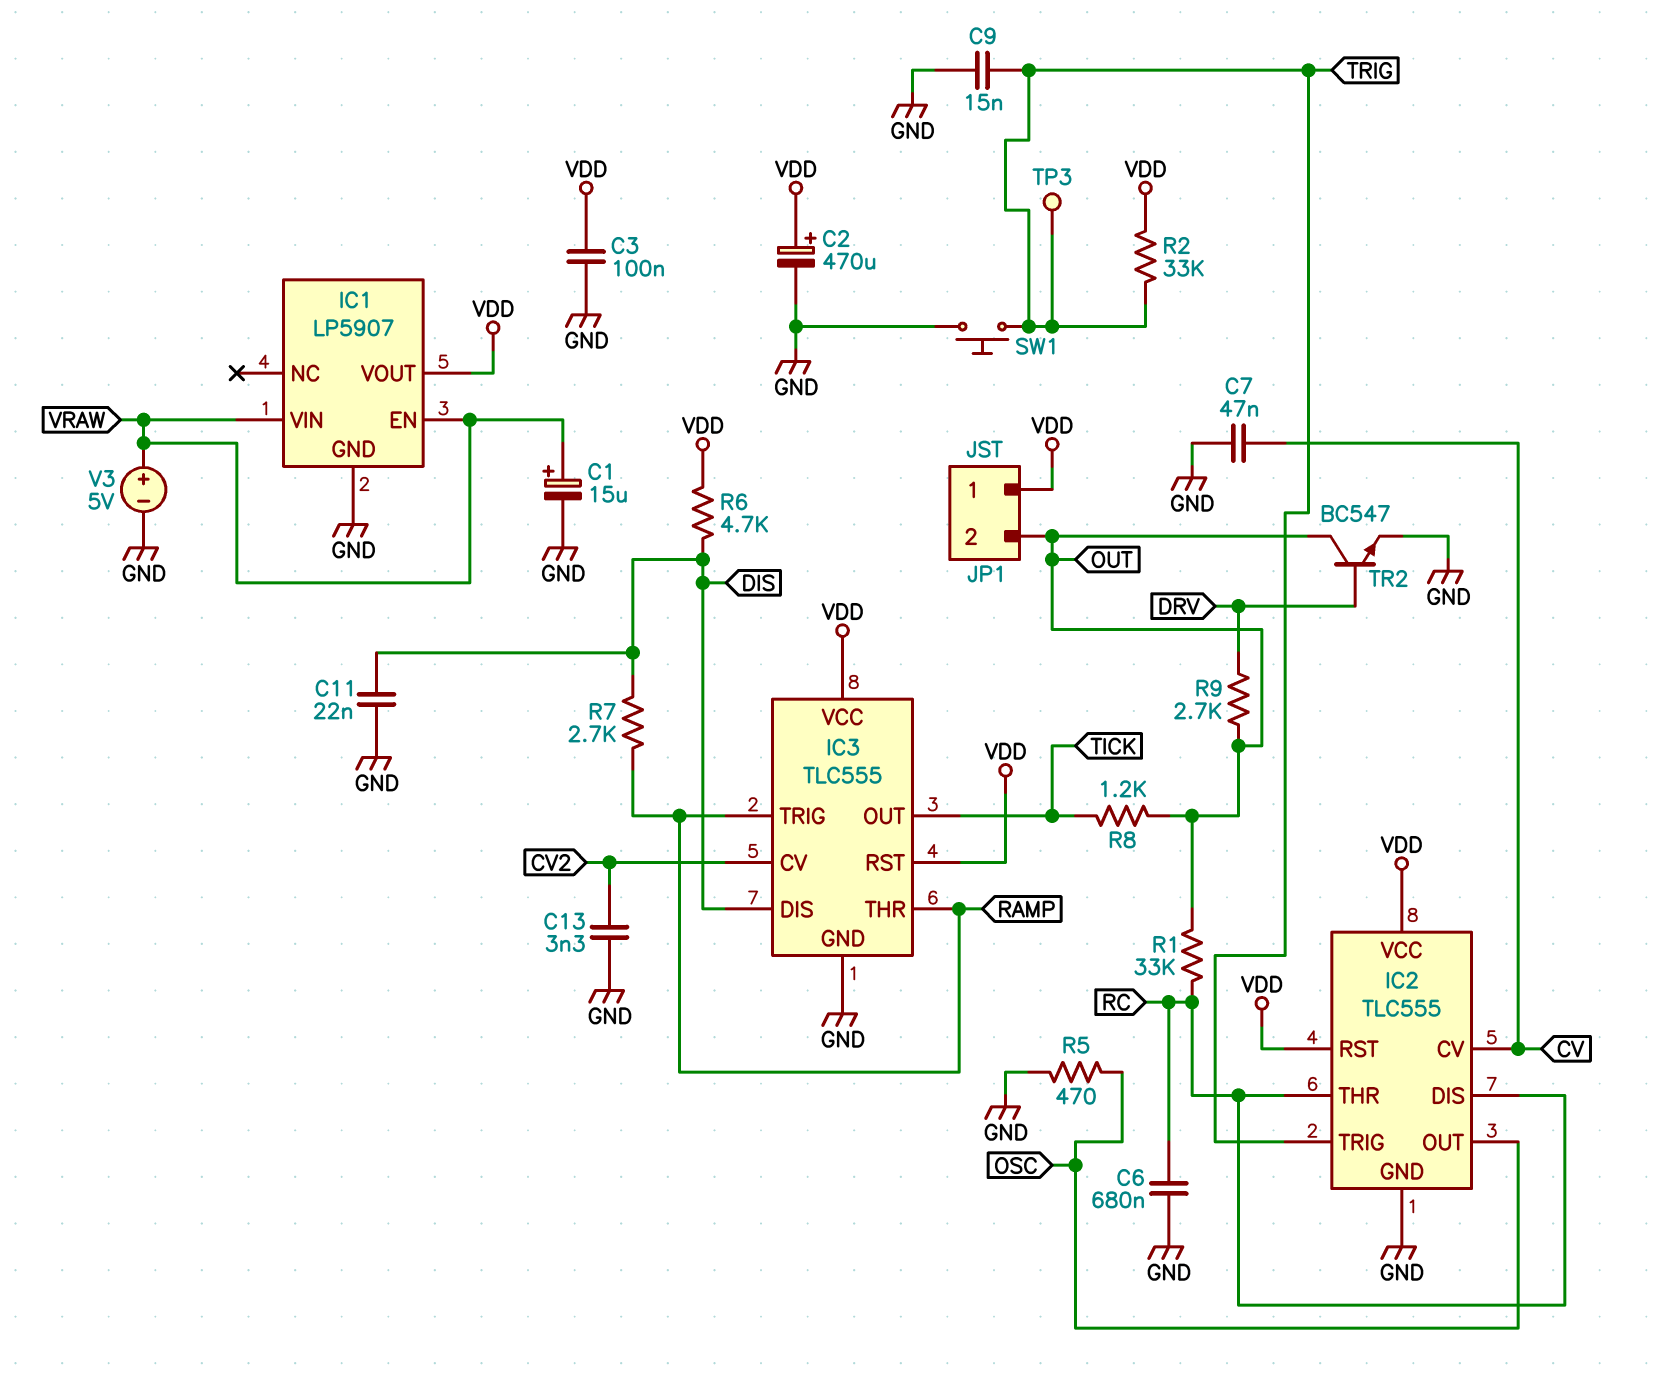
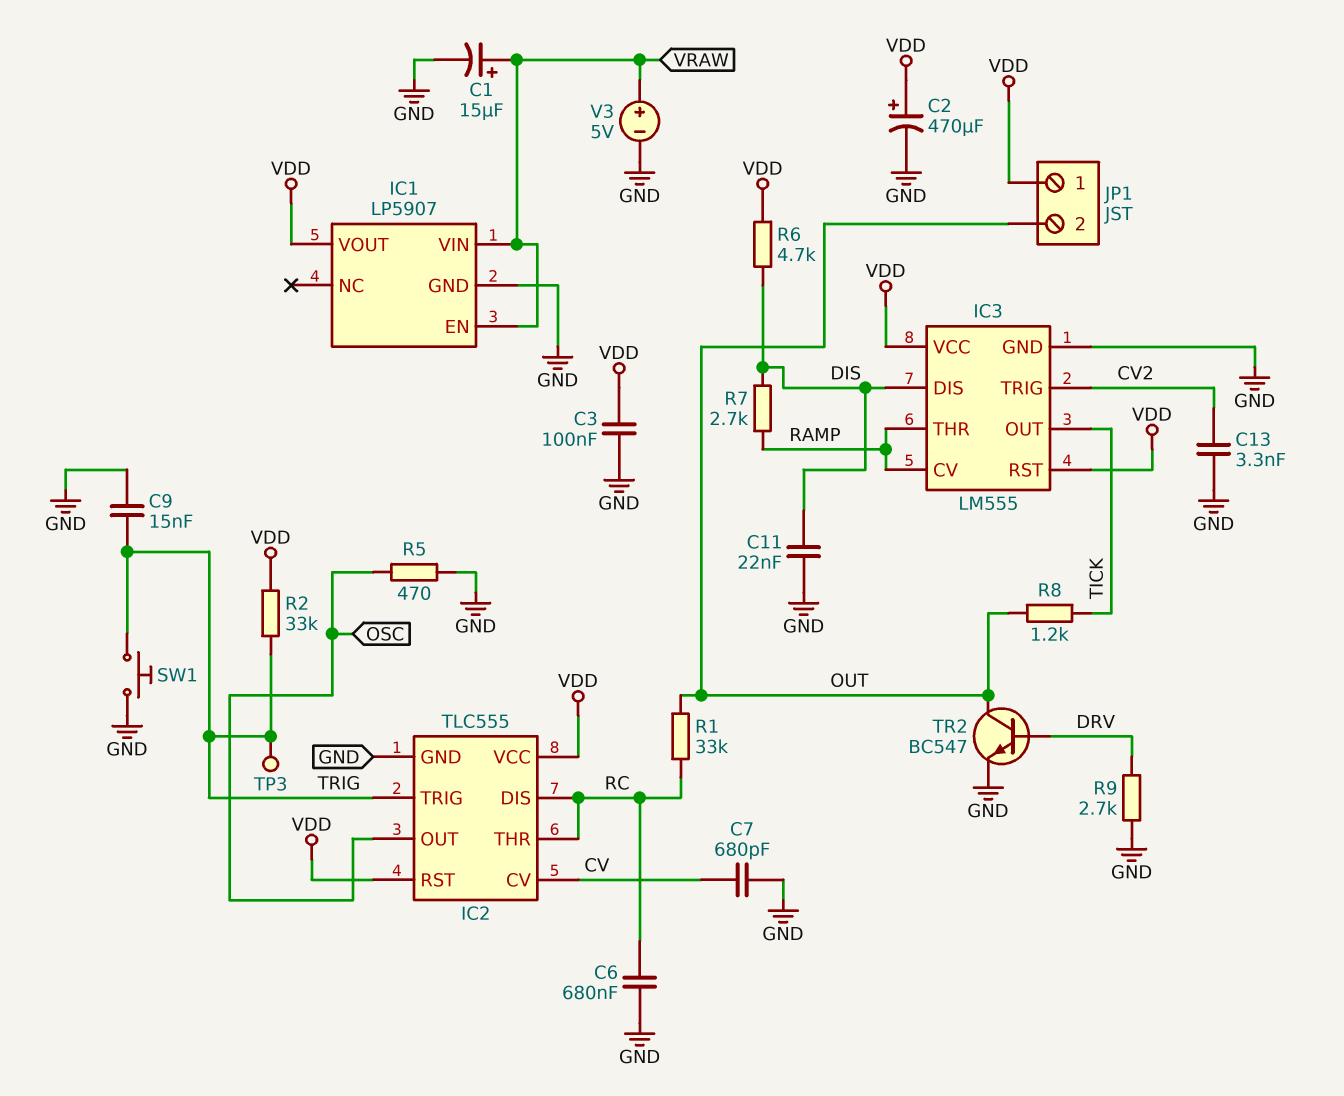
C7: 47nF (CV, GND) -> 680pF (CV, GND)
IC3: TLC555 -> LM555
IC3 pin CV: CV2 -> RAMP
IC3 pin TRIG: RAMP -> CV2
R9: 2.7k (DRV, OUT) -> 2.7k (DRV, GND)

